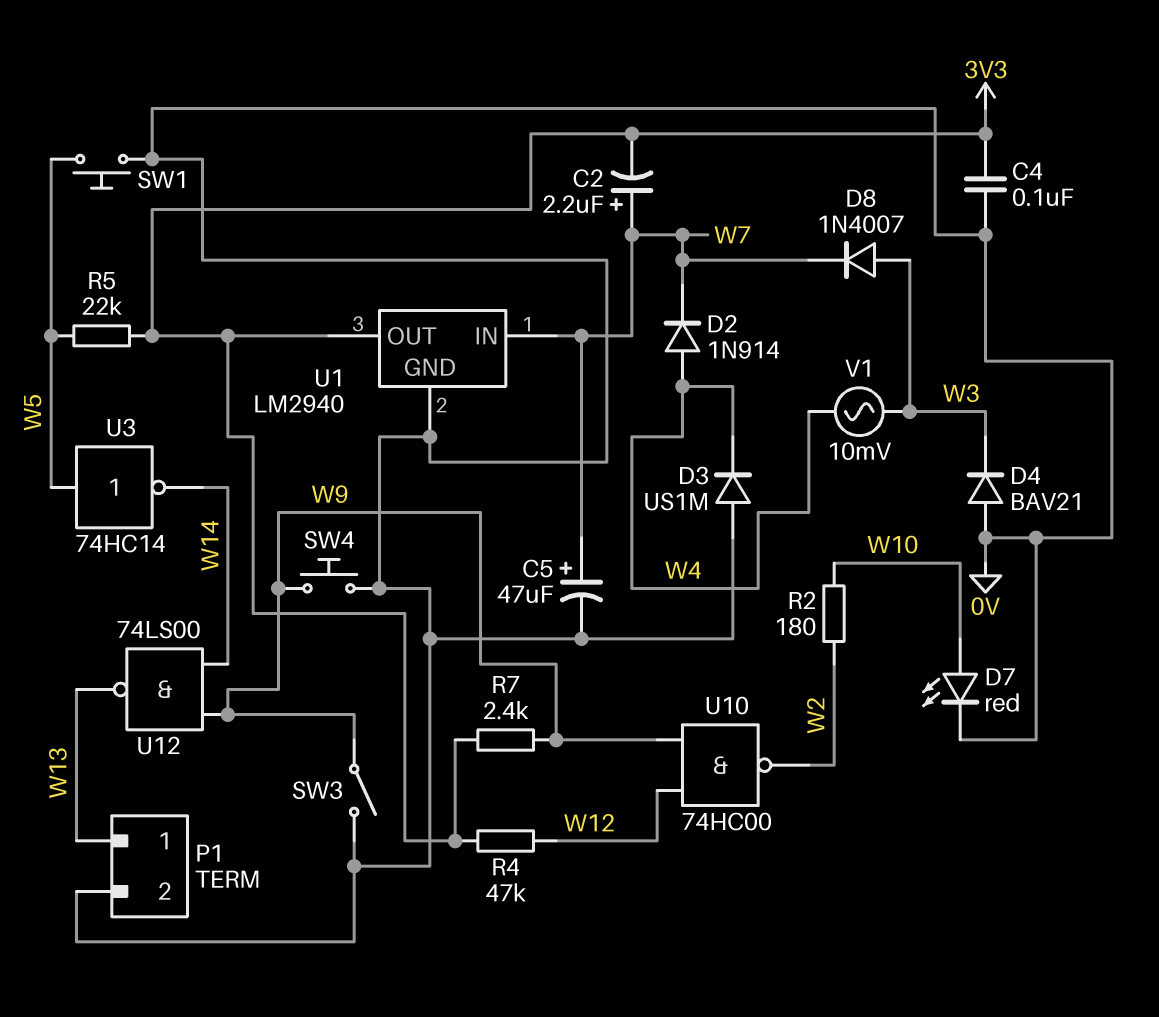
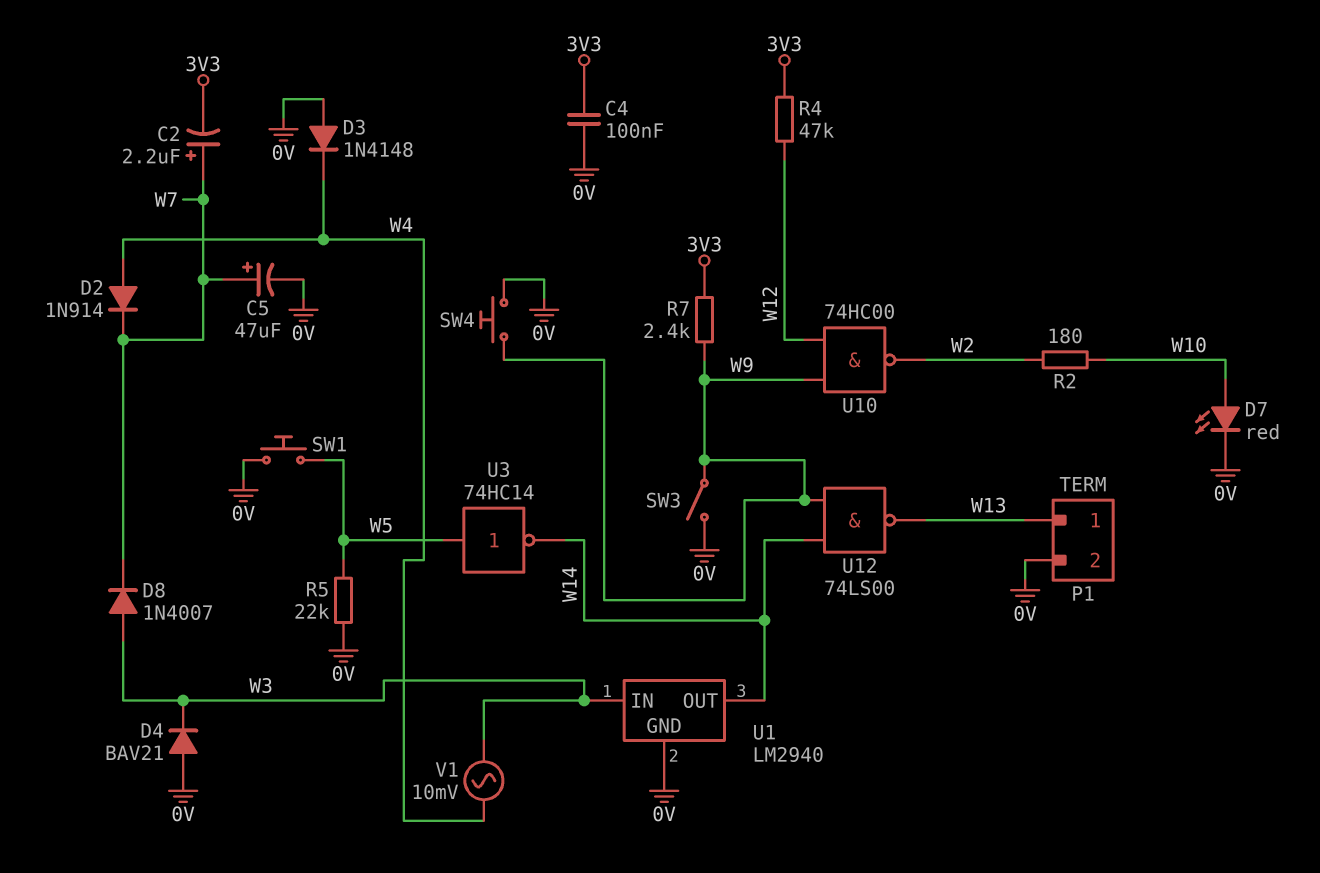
D3: diode US1M (A 0V, K W4) -> diode 1N4148 (A 0V, K W4)
R5: 22k (3V3, W5) -> 22k (0V, W5)
U1 pin IN: W7 -> W3
U1 pin OUT: 3V3 -> W14

